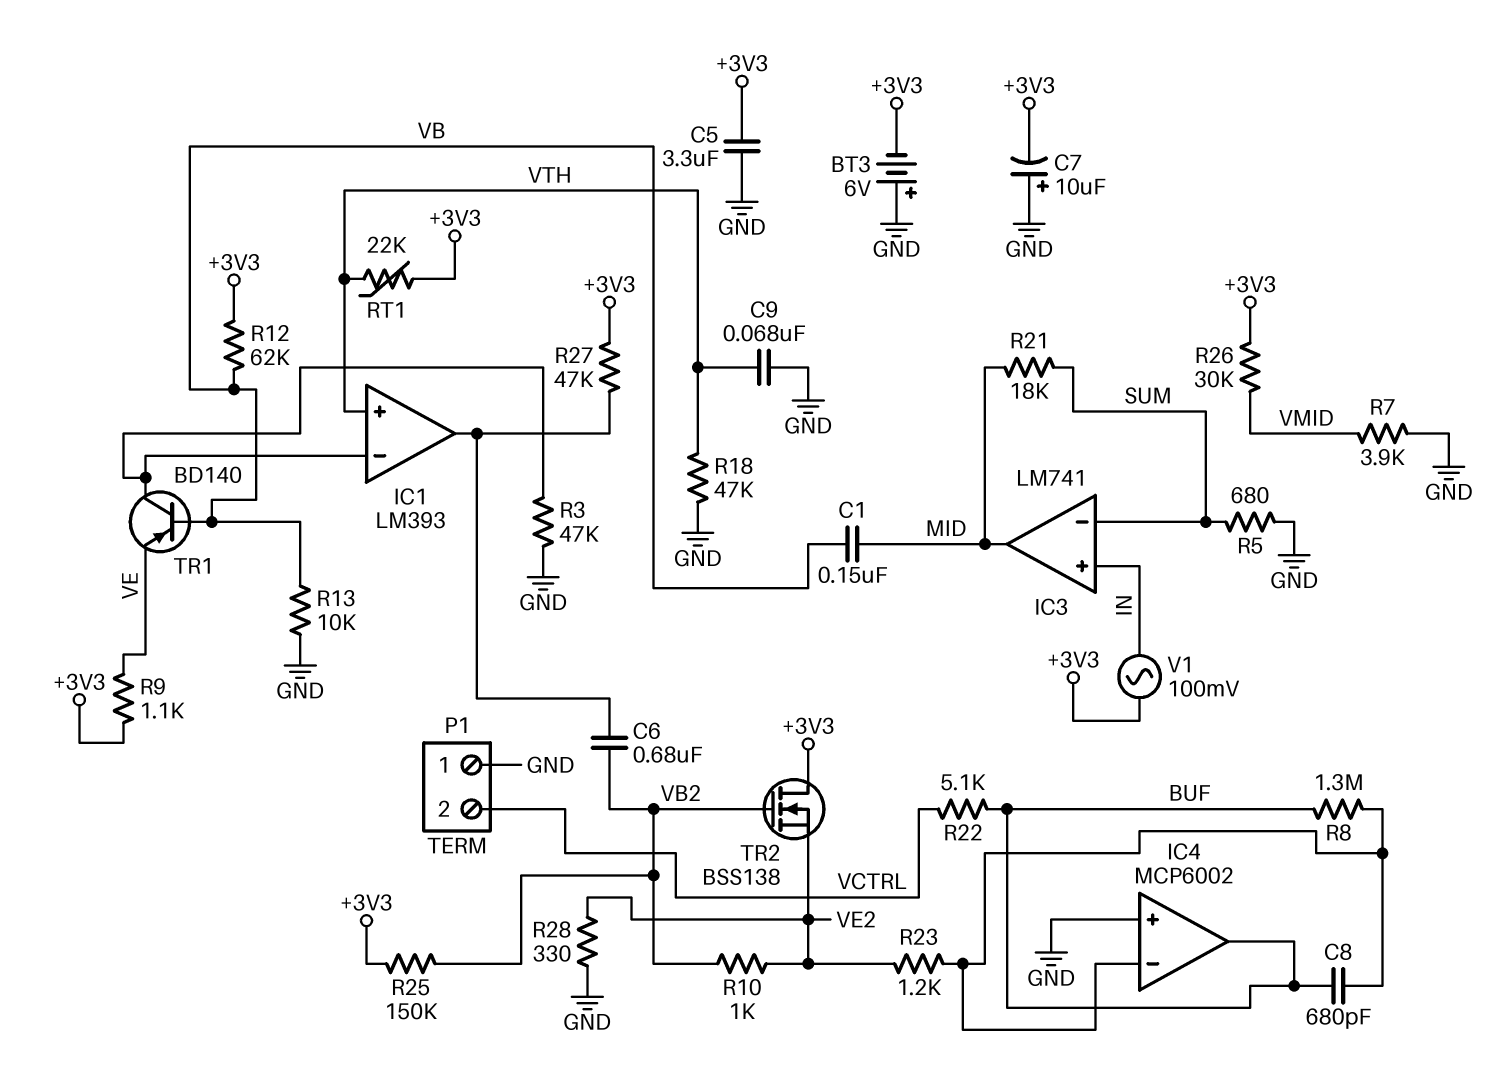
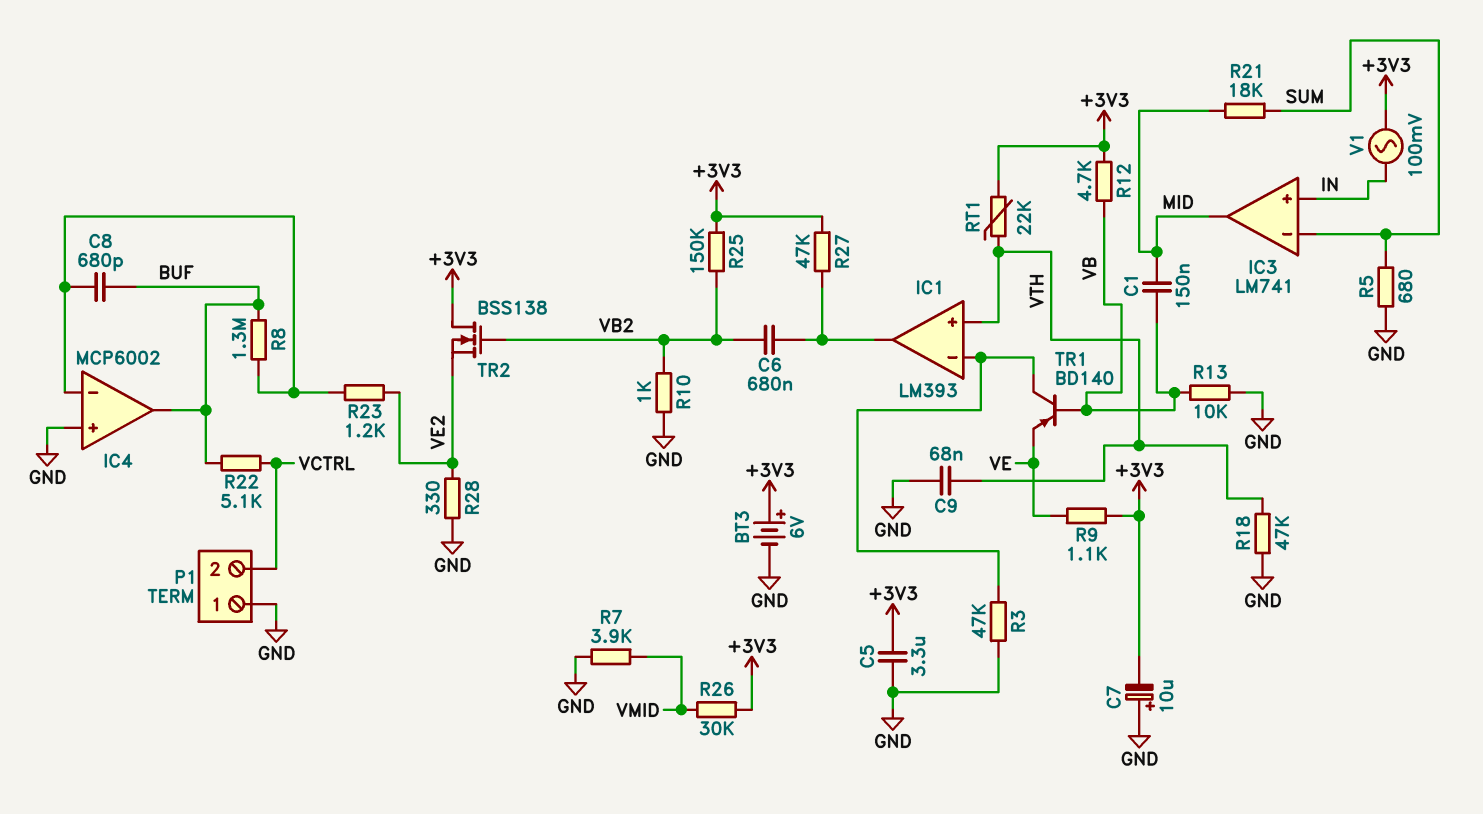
BT3: 6V (plus GND, minus +3V3) -> 6V (plus +3V3, minus GND)
R10: 1k (VB2, VE2) -> 1k (GND, VB2)
R12: 62k (+3V3, VB) -> 4.7k (+3V3, VB)

